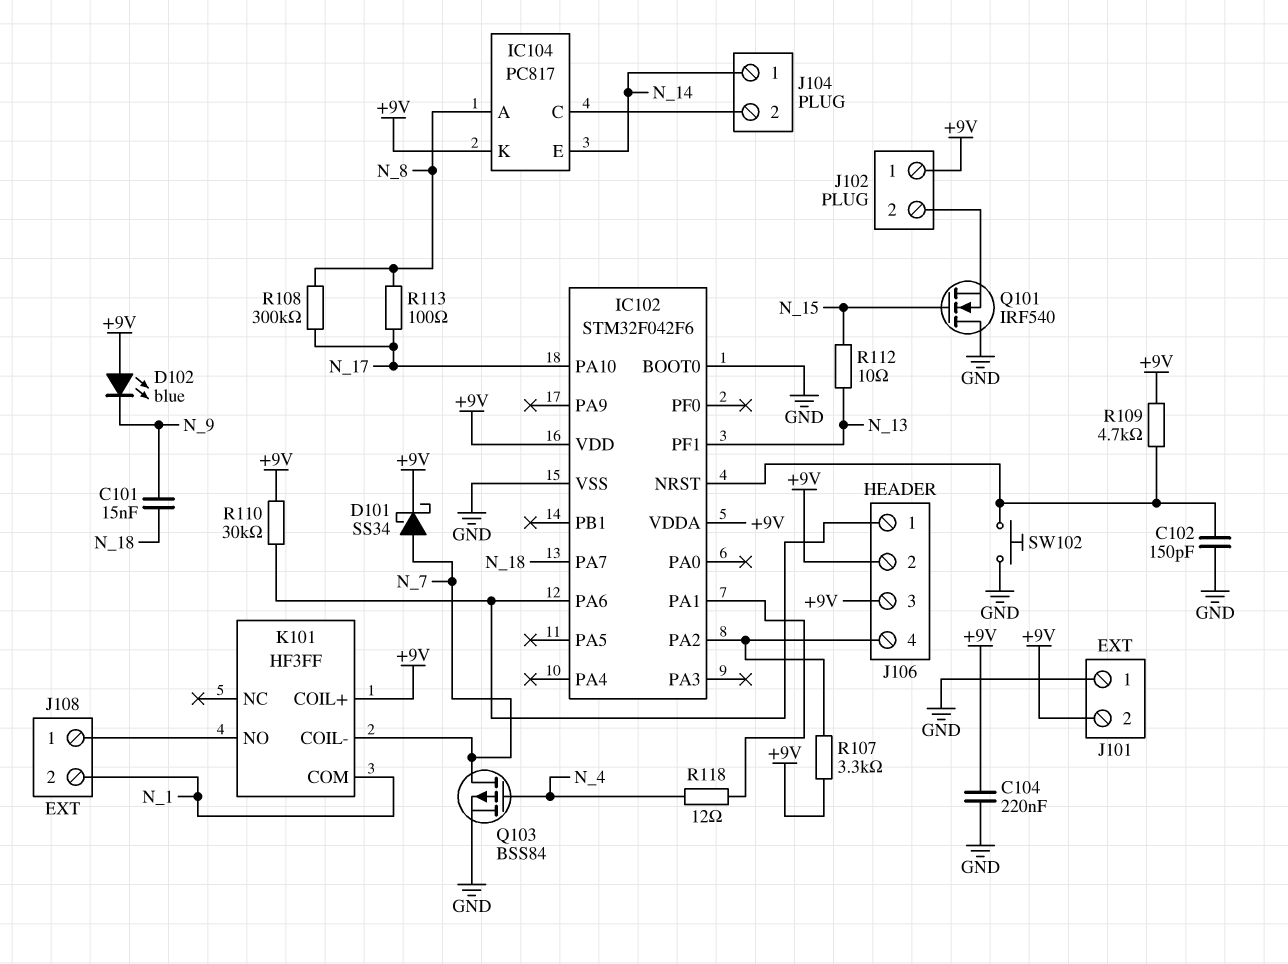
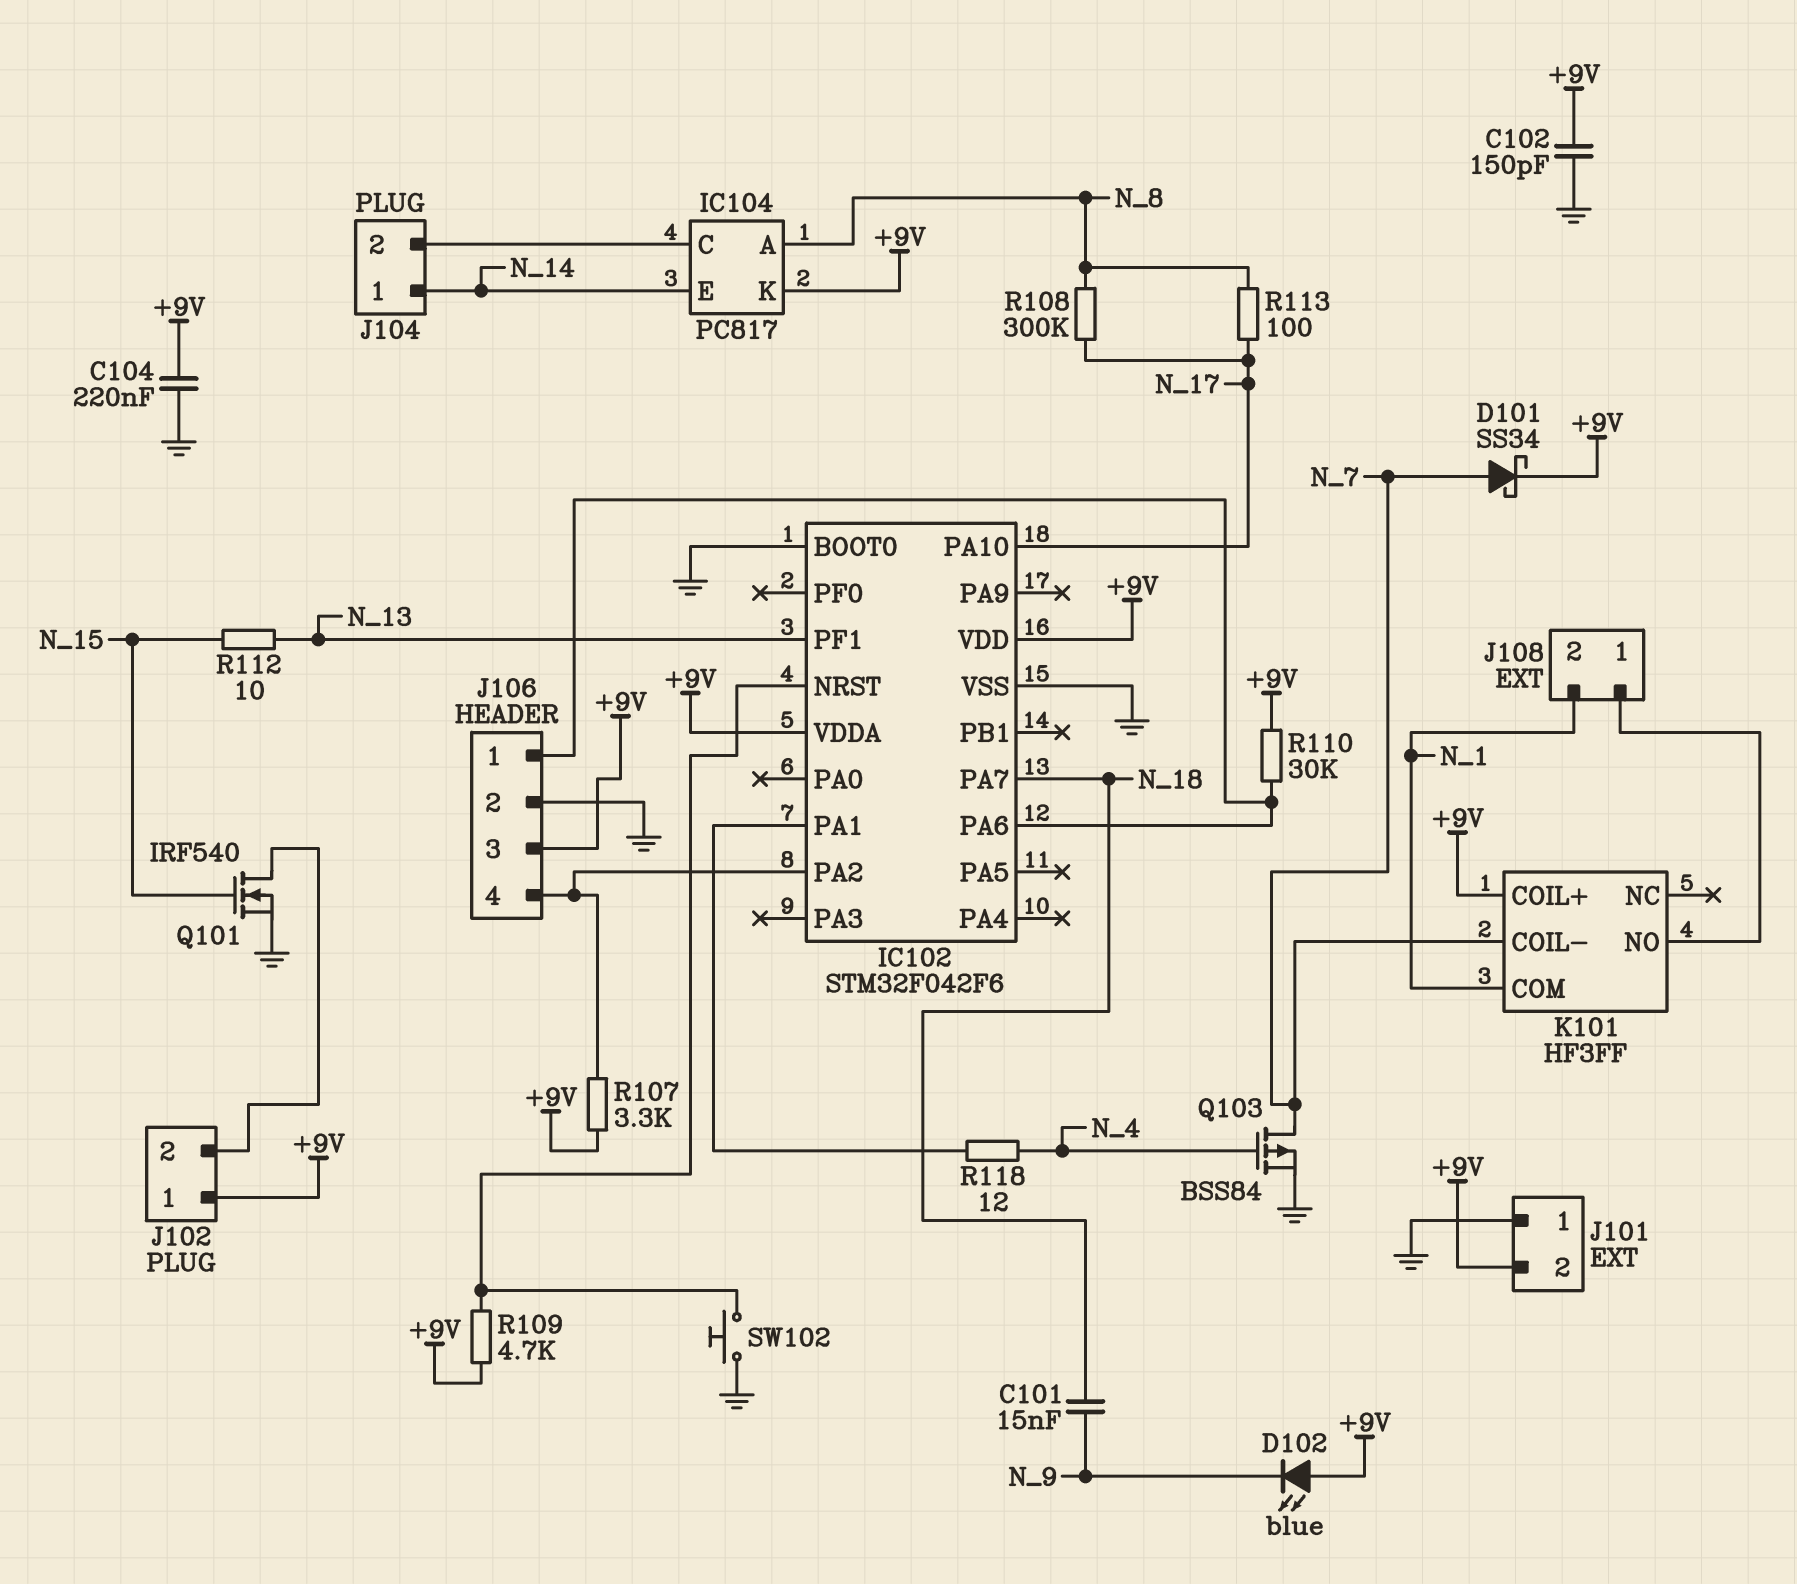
C102: 150pF (GND, IC102/NRST) -> 150pF (+9V, GND)
J106 pin 2: +9V -> GND
Q101: NMOS IRF540 (G N_15, D GND, S J102/2) -> NMOS IRF540 (G N_15, D J102/2, S GND)

